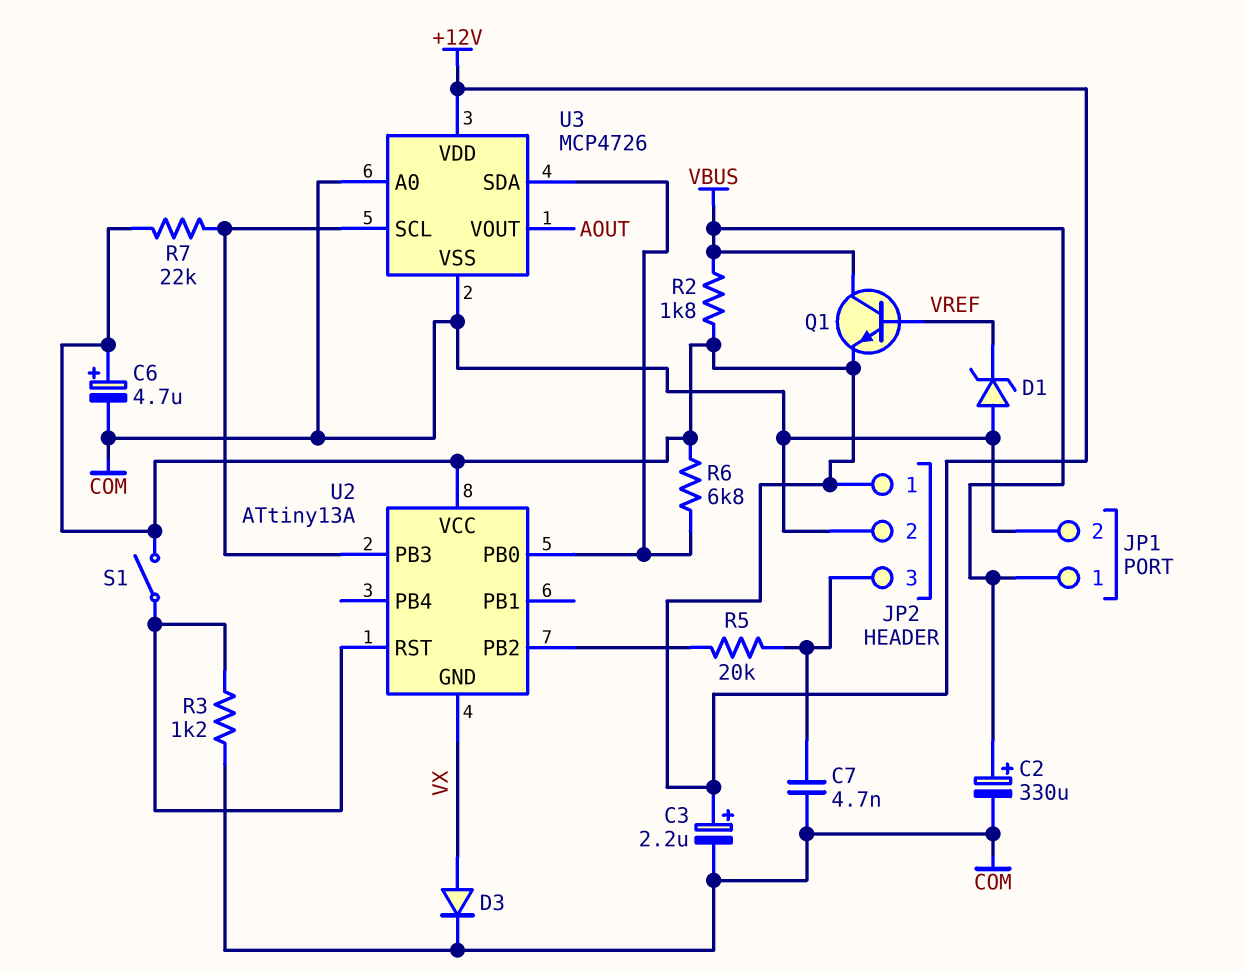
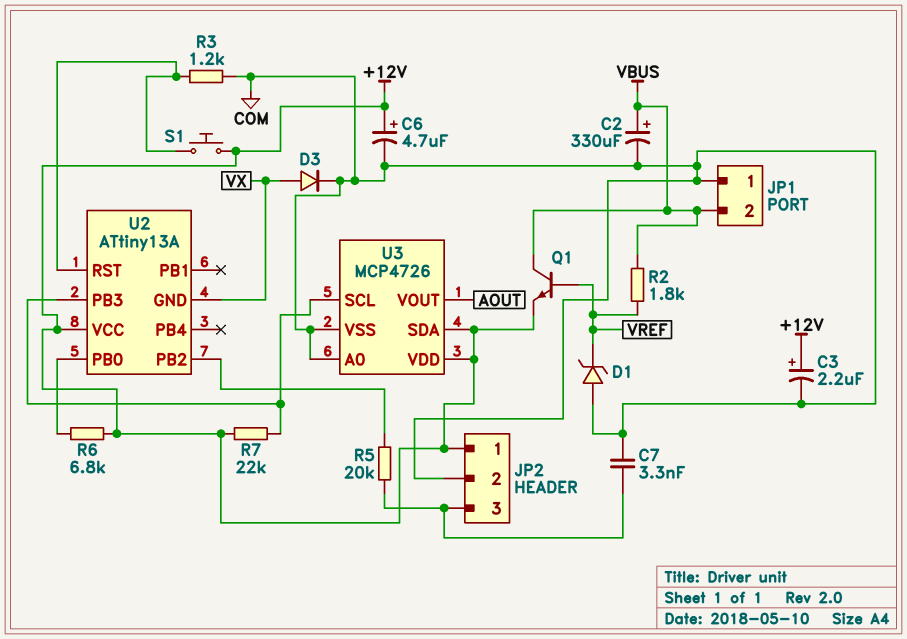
C7: 4.7nF (COM, JP2/3) -> 3.3nF (COM, JP2/3)
JP1 pin 1: VBUS -> COM
JP1 pin 2: COM -> VBUS
R2: 1.8k (+12V, VBUS) -> 1.8k (VBUS, VREF)
S1: switch (+12V, U2/RST) -> button (+12V, U2/RST)
U3 pin SDA: U2/PB0 -> +12V

